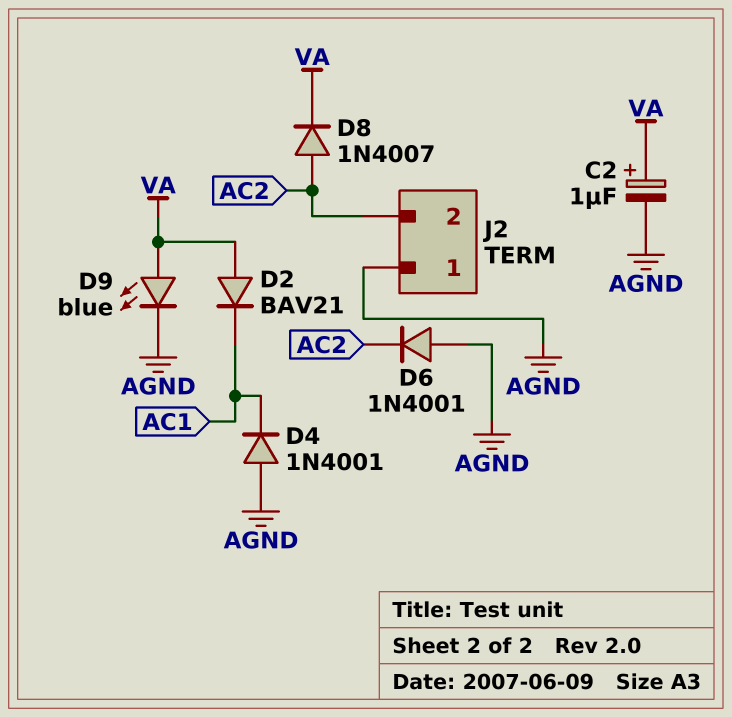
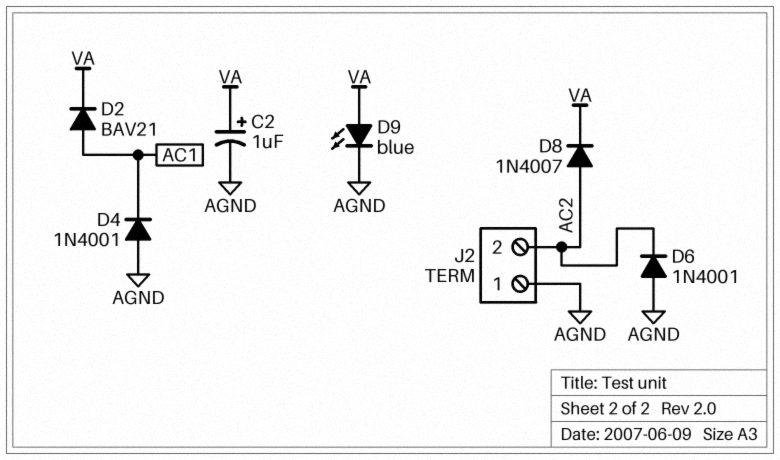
D2: diode BAV21 (A VA, K AC1) -> diode BAV21 (A AC1, K VA)

